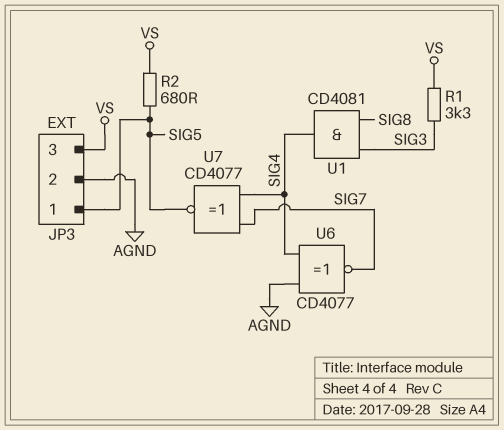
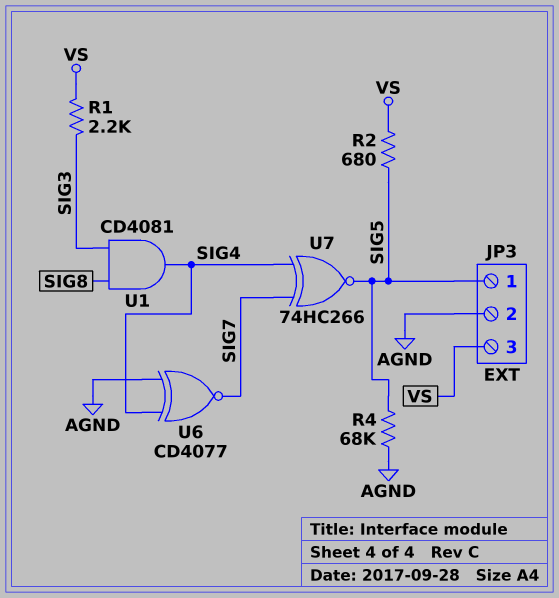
R1: 3.3k (SIG3, VS) -> 2.2k (SIG3, VS)
R4: none -> 68k (AGND, SIG5)
U7: XNOR CD4077 (in SIG4, in SIG7, out SIG5) -> XNOR 74HC266 (in SIG4, in SIG7, out SIG5)

